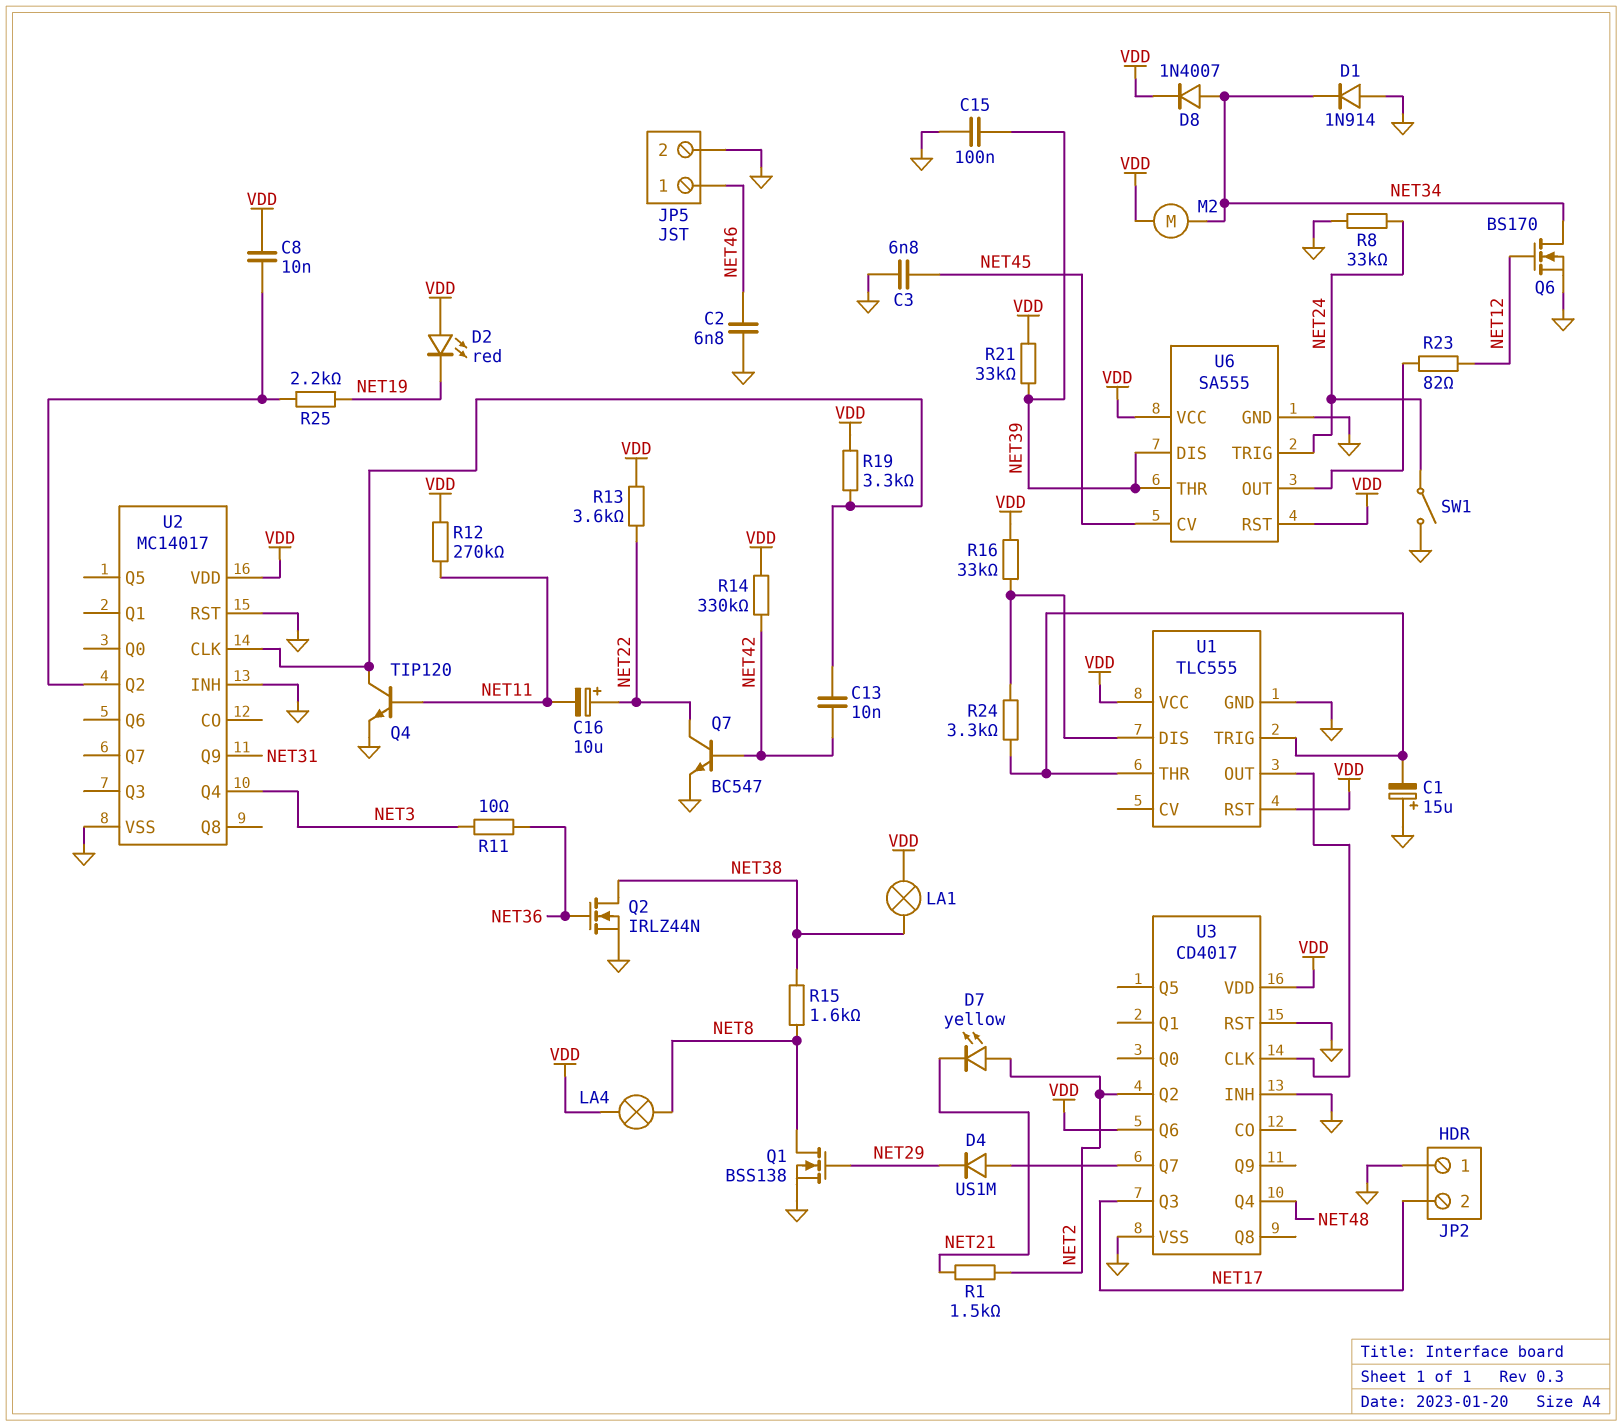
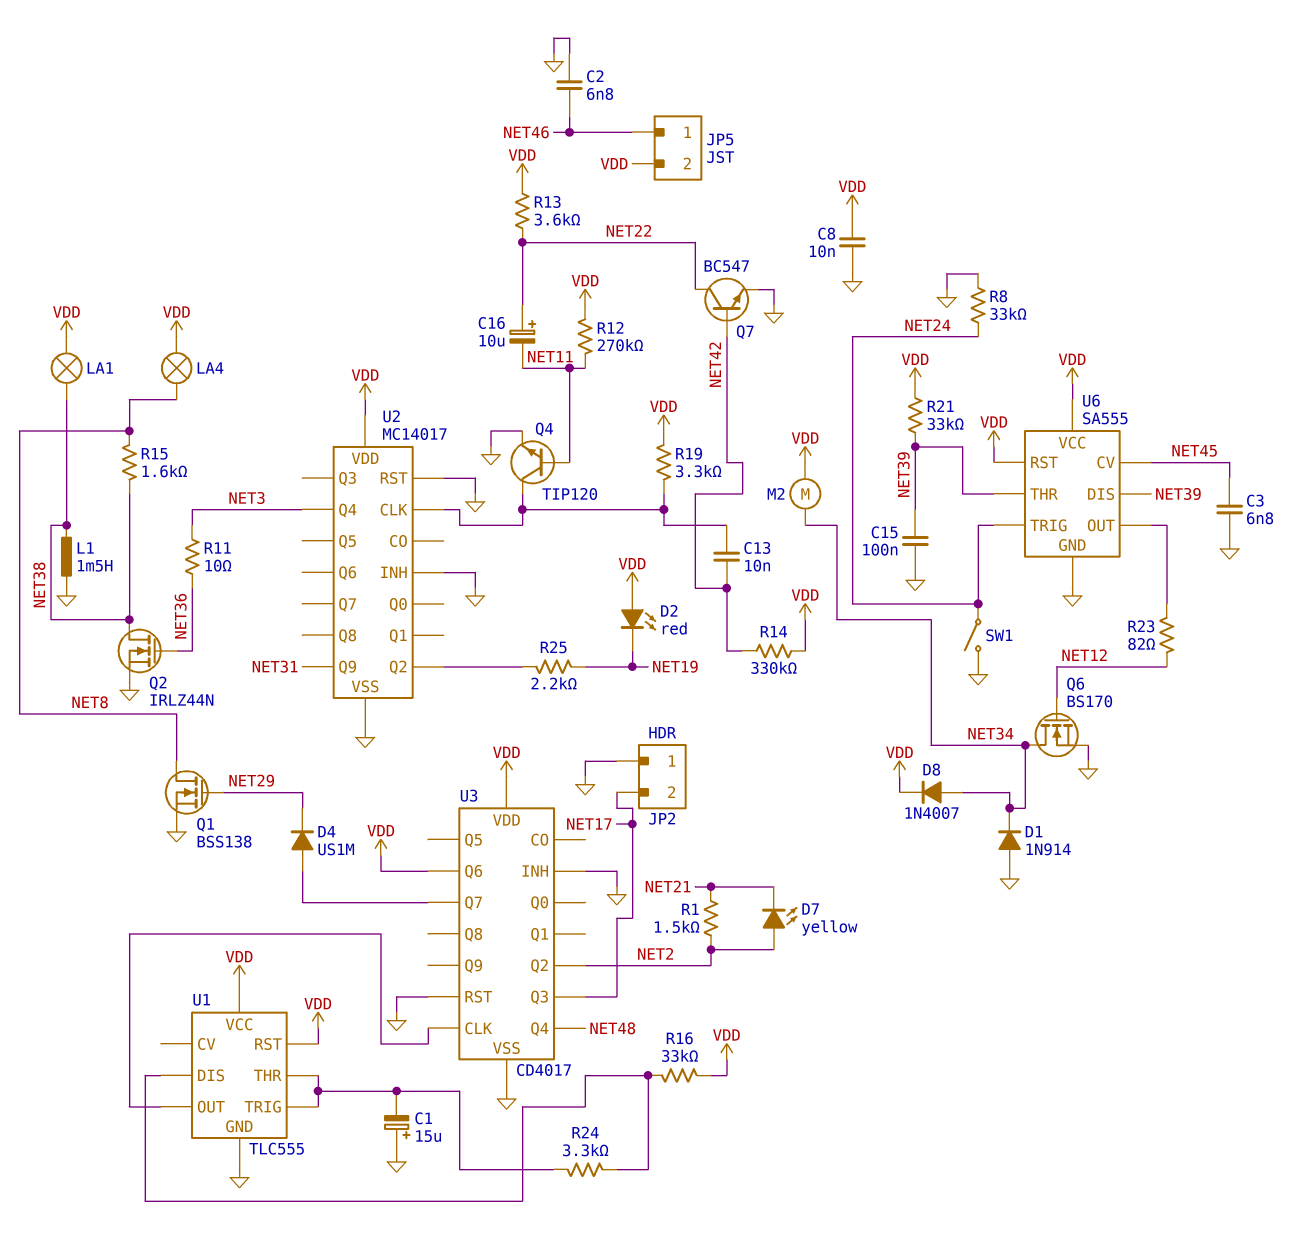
C8: 10nF (U2/Q2, VDD) -> 10nF (GND, VDD)
JP5 pin 2: GND -> VDD
L1: none -> 1.5mH (GND, NET38)

